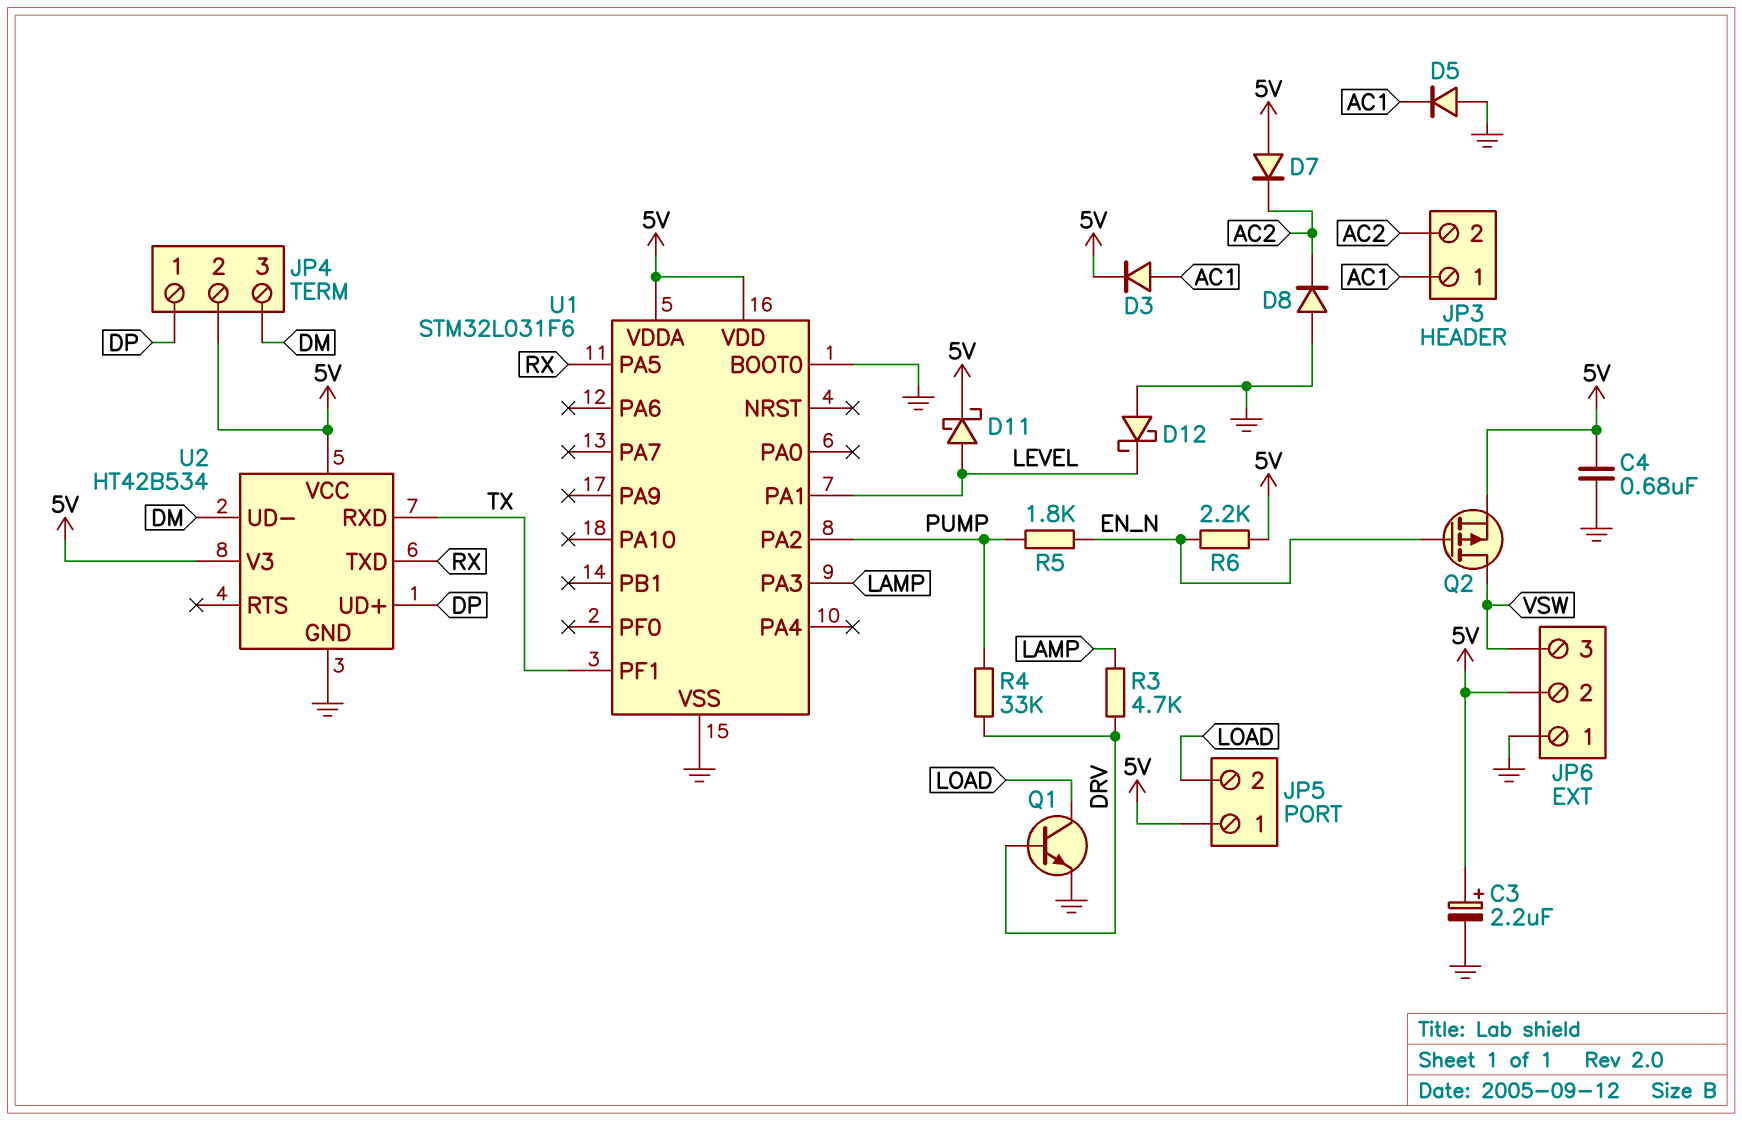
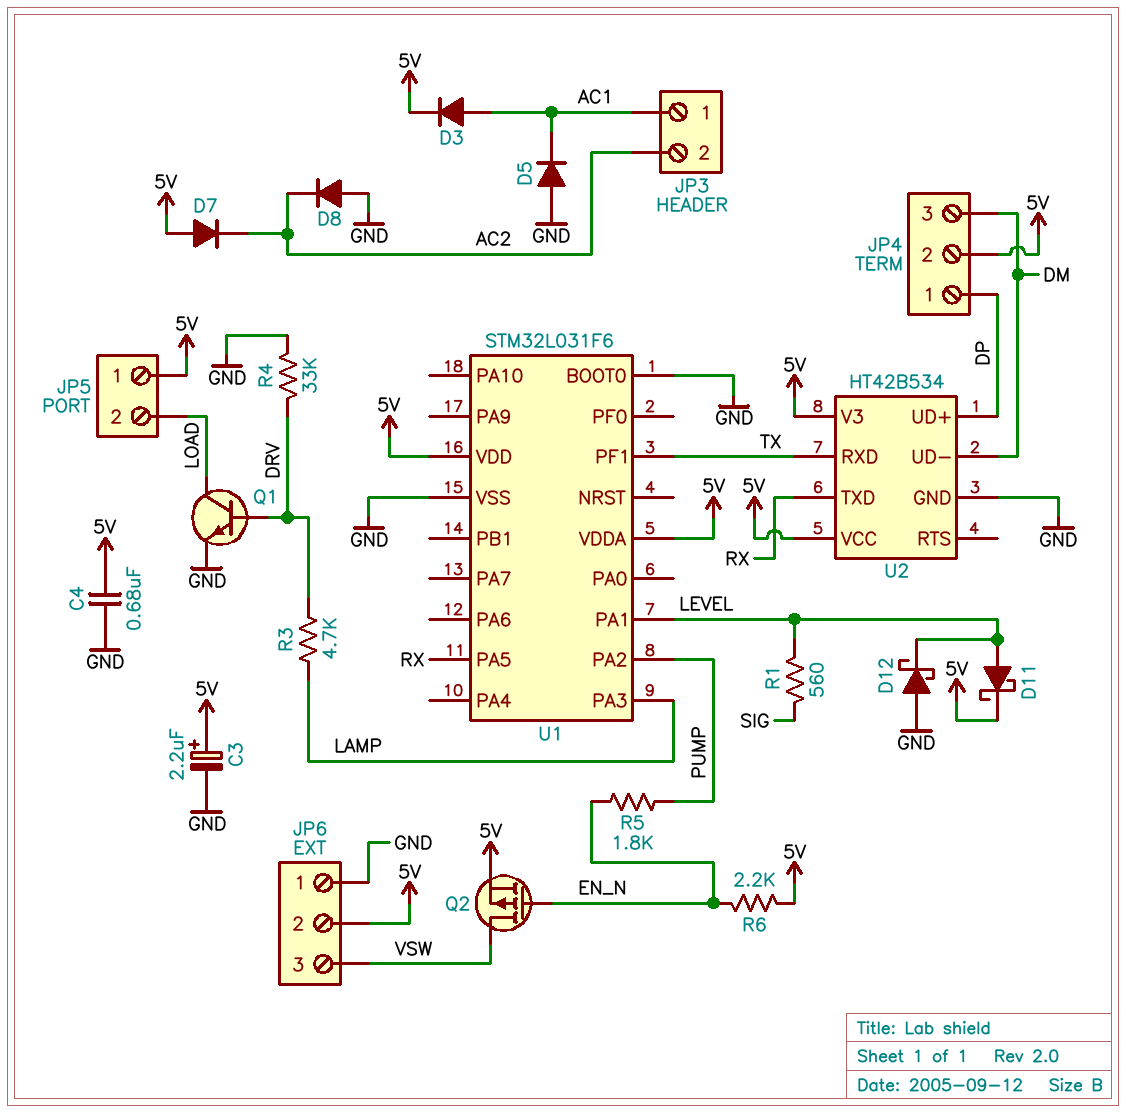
R1: none -> 560 (LEVEL, SIG)
R4: 33k (DRV, PUMP) -> 33k (DRV, GND)

